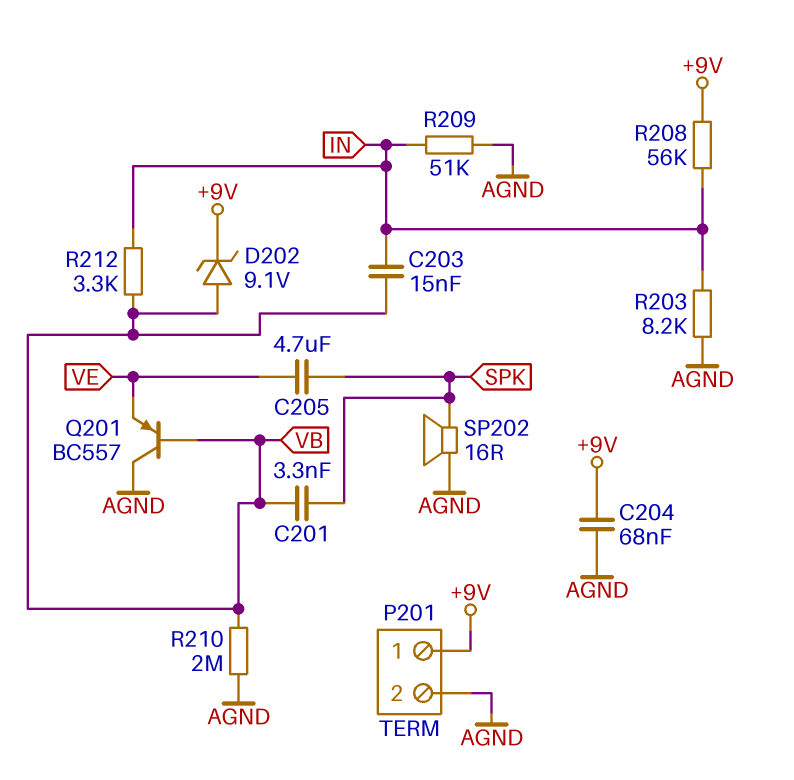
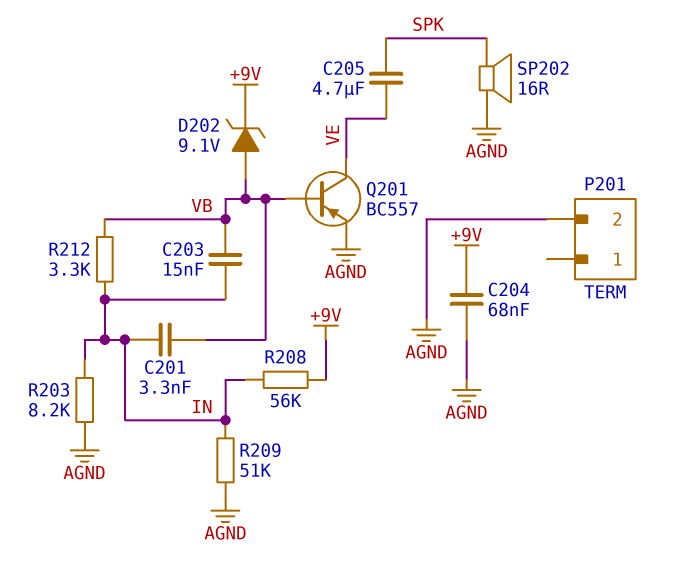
C201: 3.3nF (SPK, VB) -> 3.3nF (IN, VB)
P201 pin 1: +9V -> none
Q201: PNP BC557 (B VB, C AGND, E VE) -> PNP BC557 (B VB, C VE, E AGND)
R210: 2M (AGND, VB) -> none

